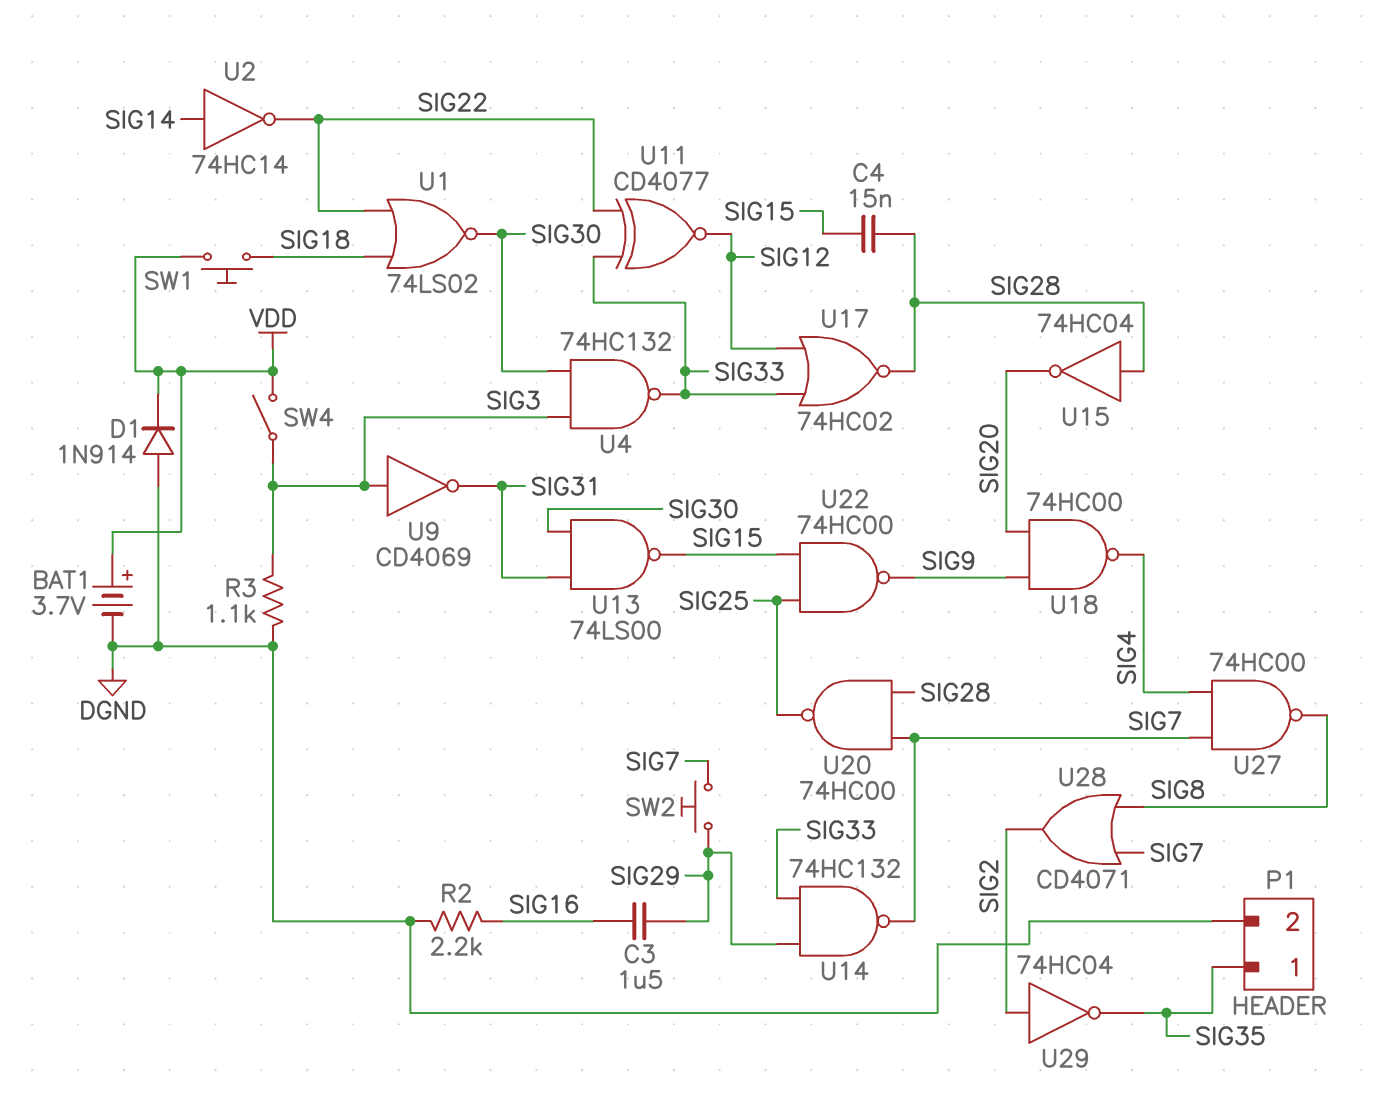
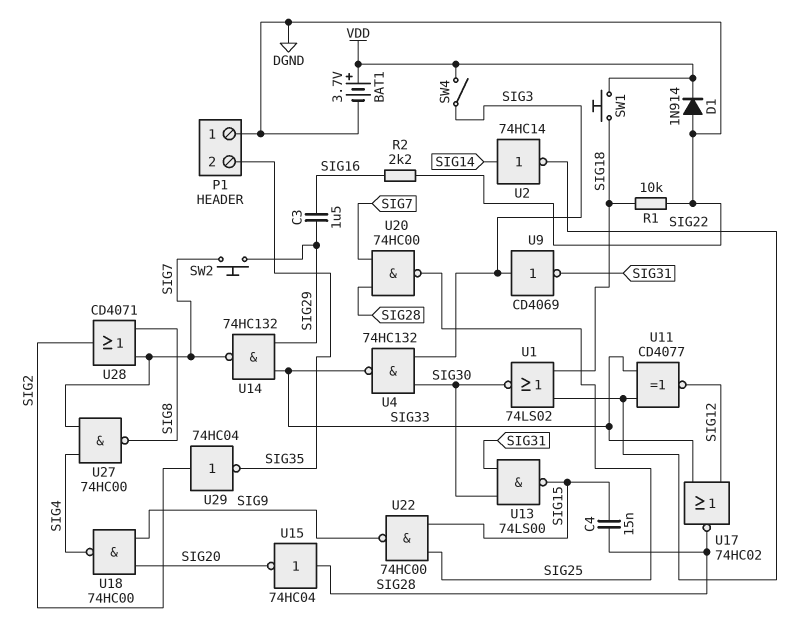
P1 pin 1: SIG35 -> DGND
P1 pin 2: DGND -> SIG35
R1: none -> 10k (DGND, SIG18)
R3: 1.1k (DGND, SIG3) -> none

